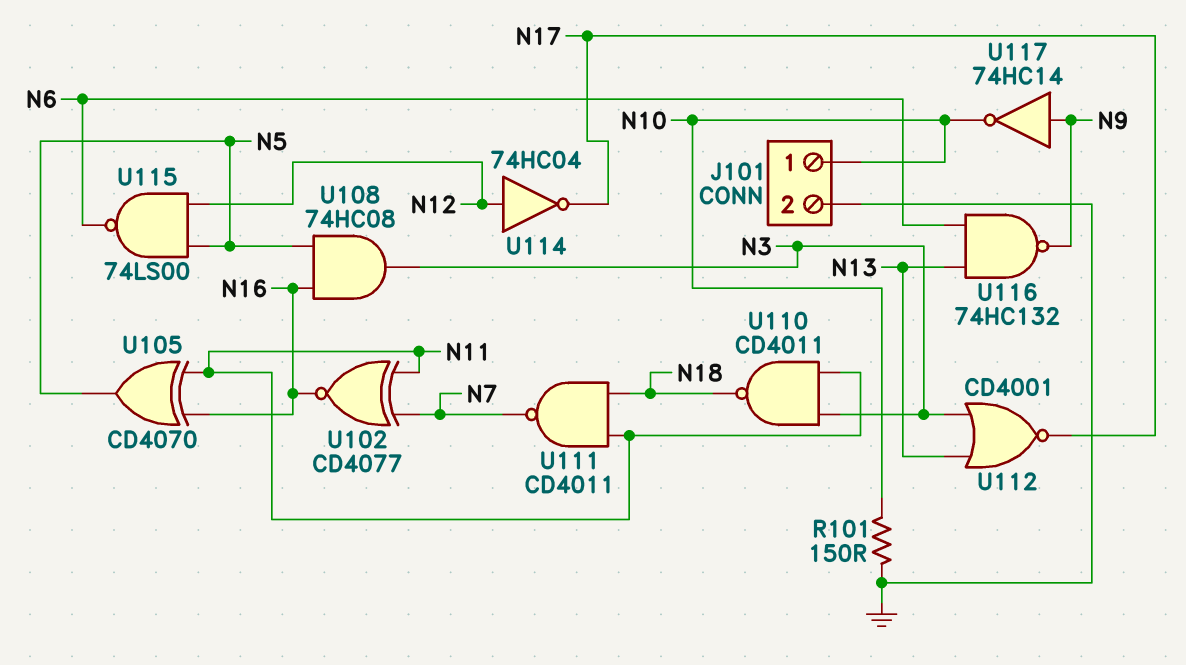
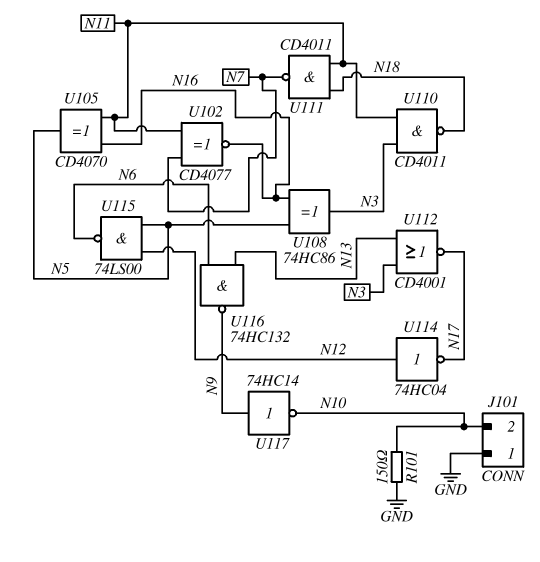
J101 pin 1: N10 -> GND
J101 pin 2: GND -> N10
U108: AND 74HC08 (in N5, in N16, out N3) -> XOR 74HC86 (in N5, in N16, out N3)

